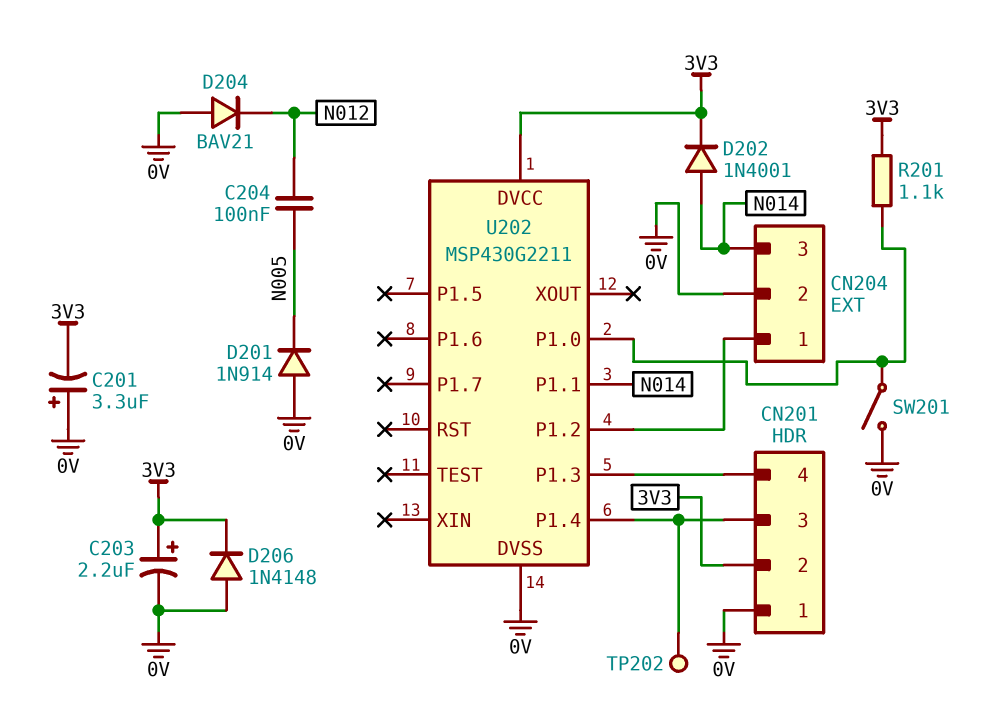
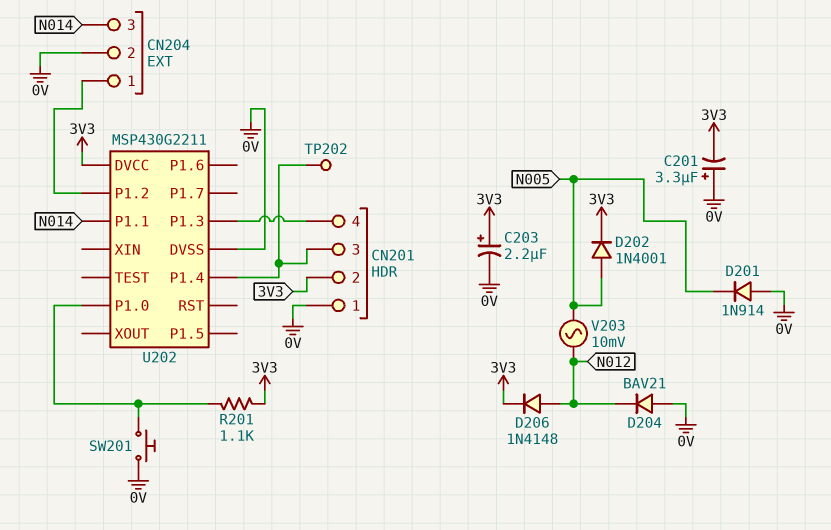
C204: 100nF (N005, N012) -> none
D202: diode 1N4001 (A N014, K 3V3) -> diode 1N4001 (A N005, K 3V3)
D206: diode 1N4148 (A 0V, K 3V3) -> diode 1N4148 (A N012, K 3V3)
SW201: switch (0V, U202/P1.0) -> button (0V, U202/P1.0)
V203: none -> AC 10mV (N005, N012)

